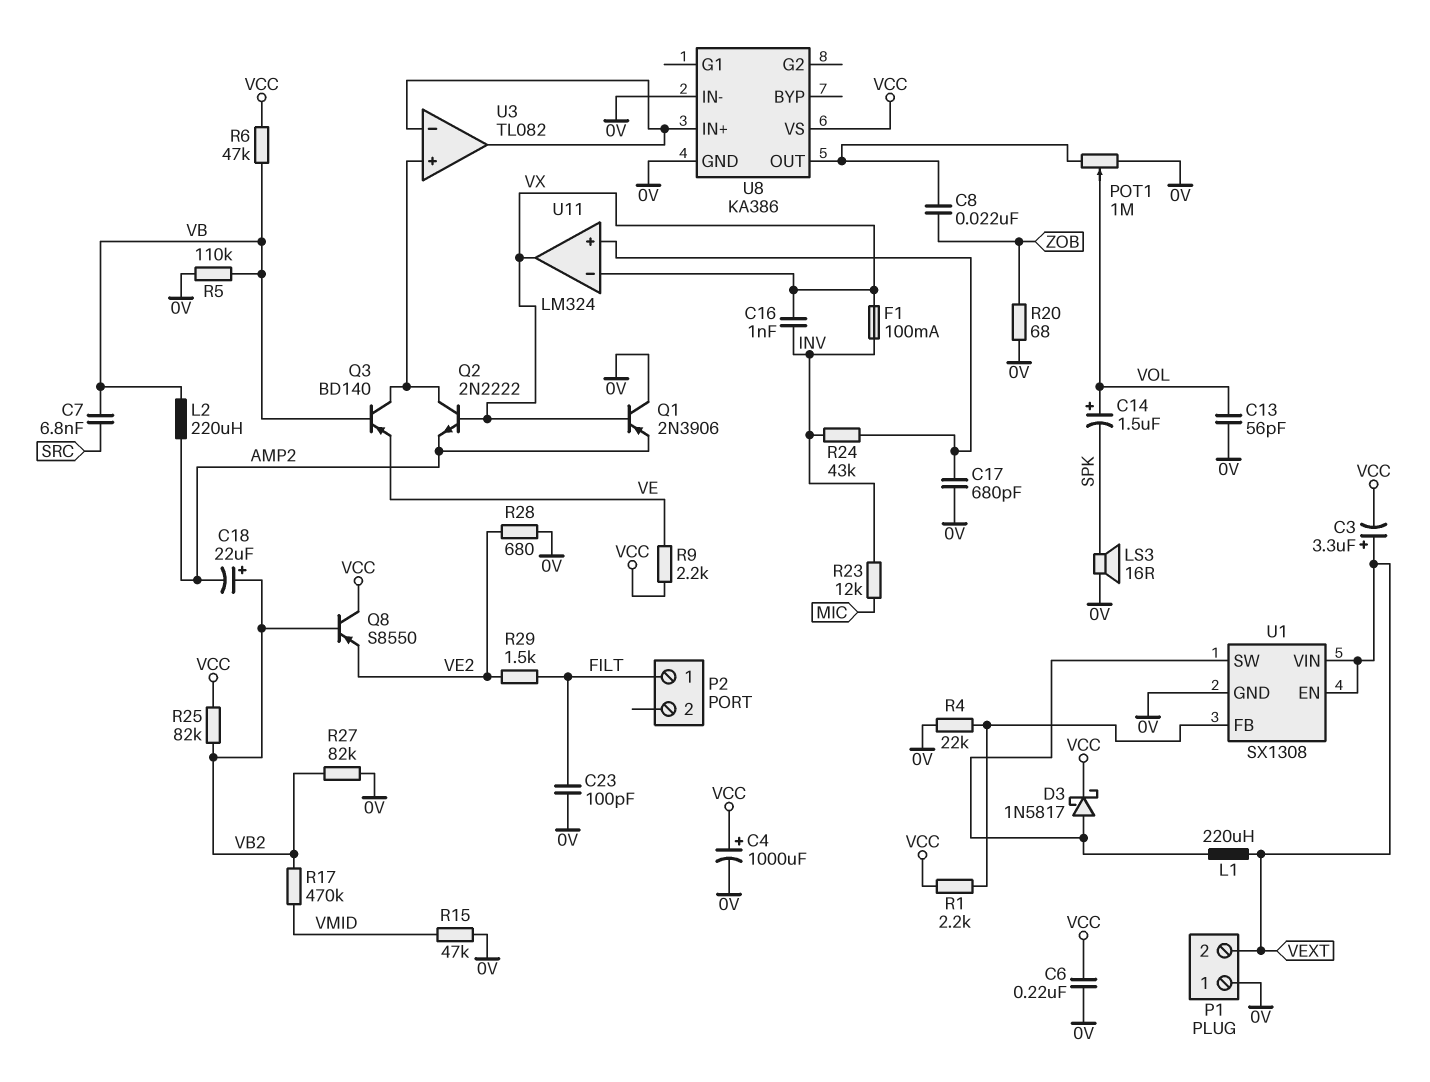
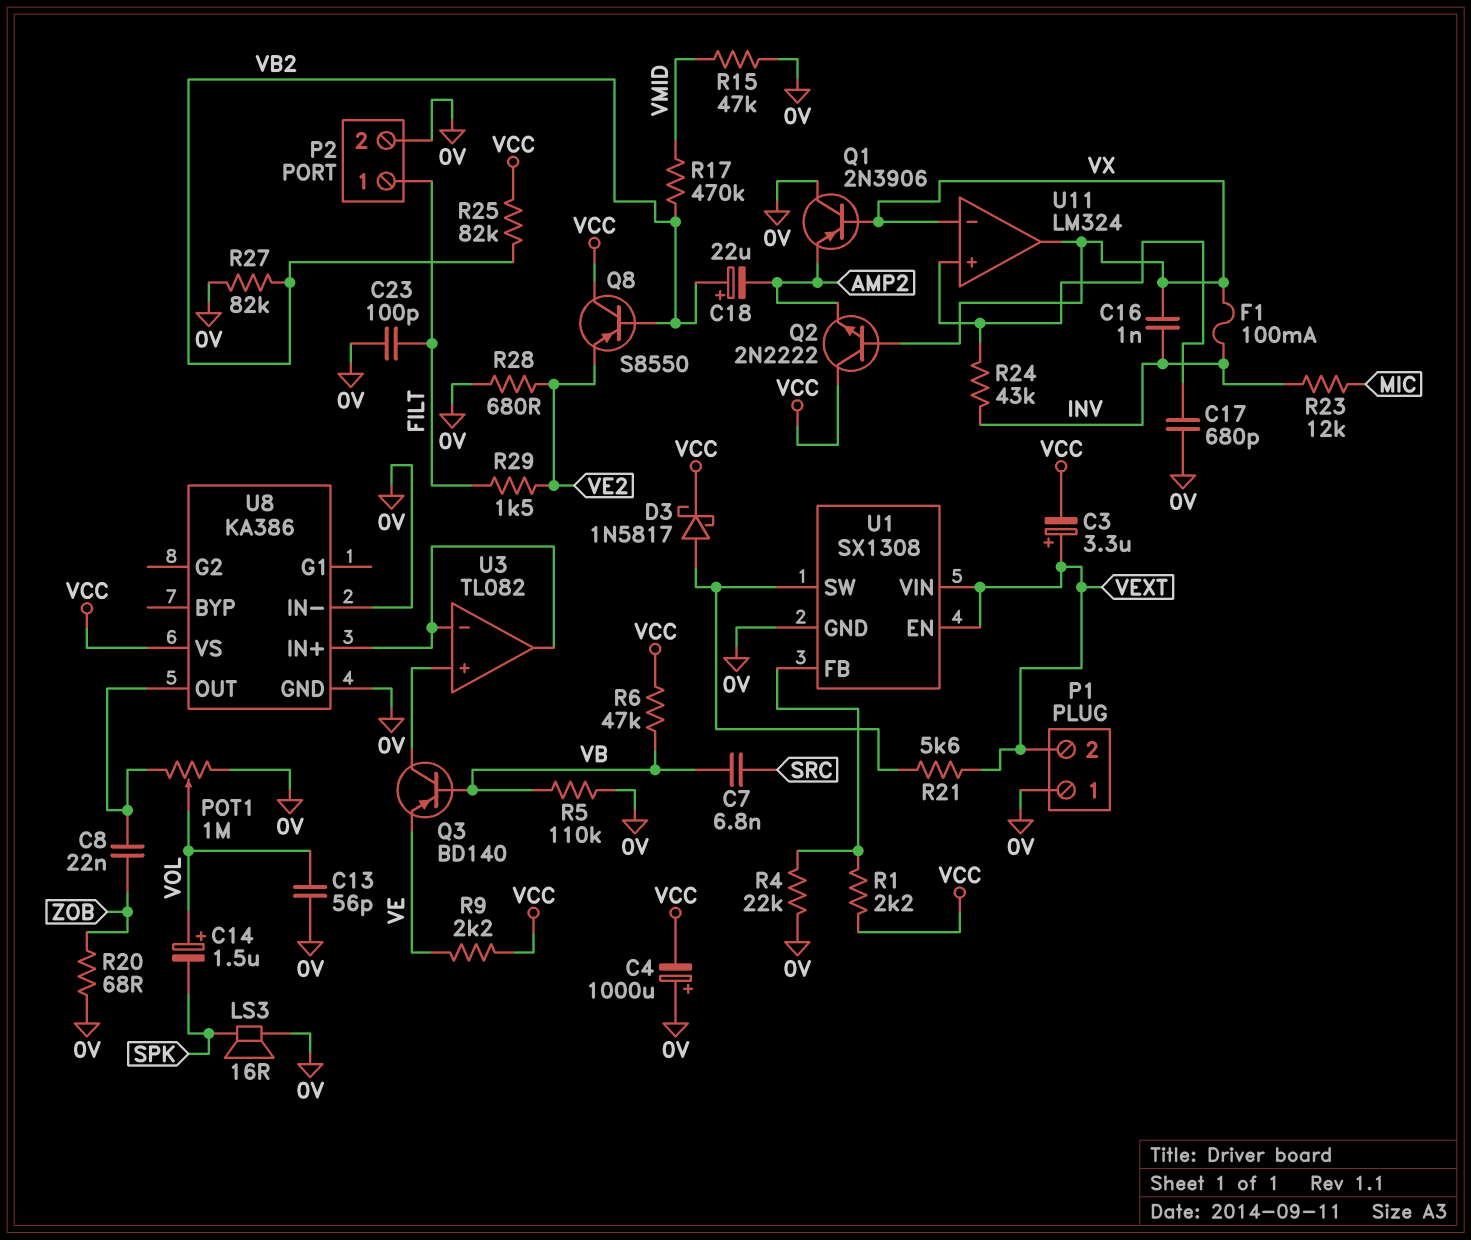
C4: 1000uF (plus VCC, minus 0V) -> 1000uF (plus 0V, minus VCC)
C6: 220nF (0V, VCC) -> none
L1: 220uH (U1/SW, VEXT) -> none
L2: 220uH (AMP2, VB) -> none
P2 pin 2: none -> 0V
Q2: NPN 2N2222 (B VX, C U3/in+, E AMP2) -> NPN 2N2222 (B VX, C VCC, E AMP2)
R21: none -> 5.6k (U1/SW, VEXT)

